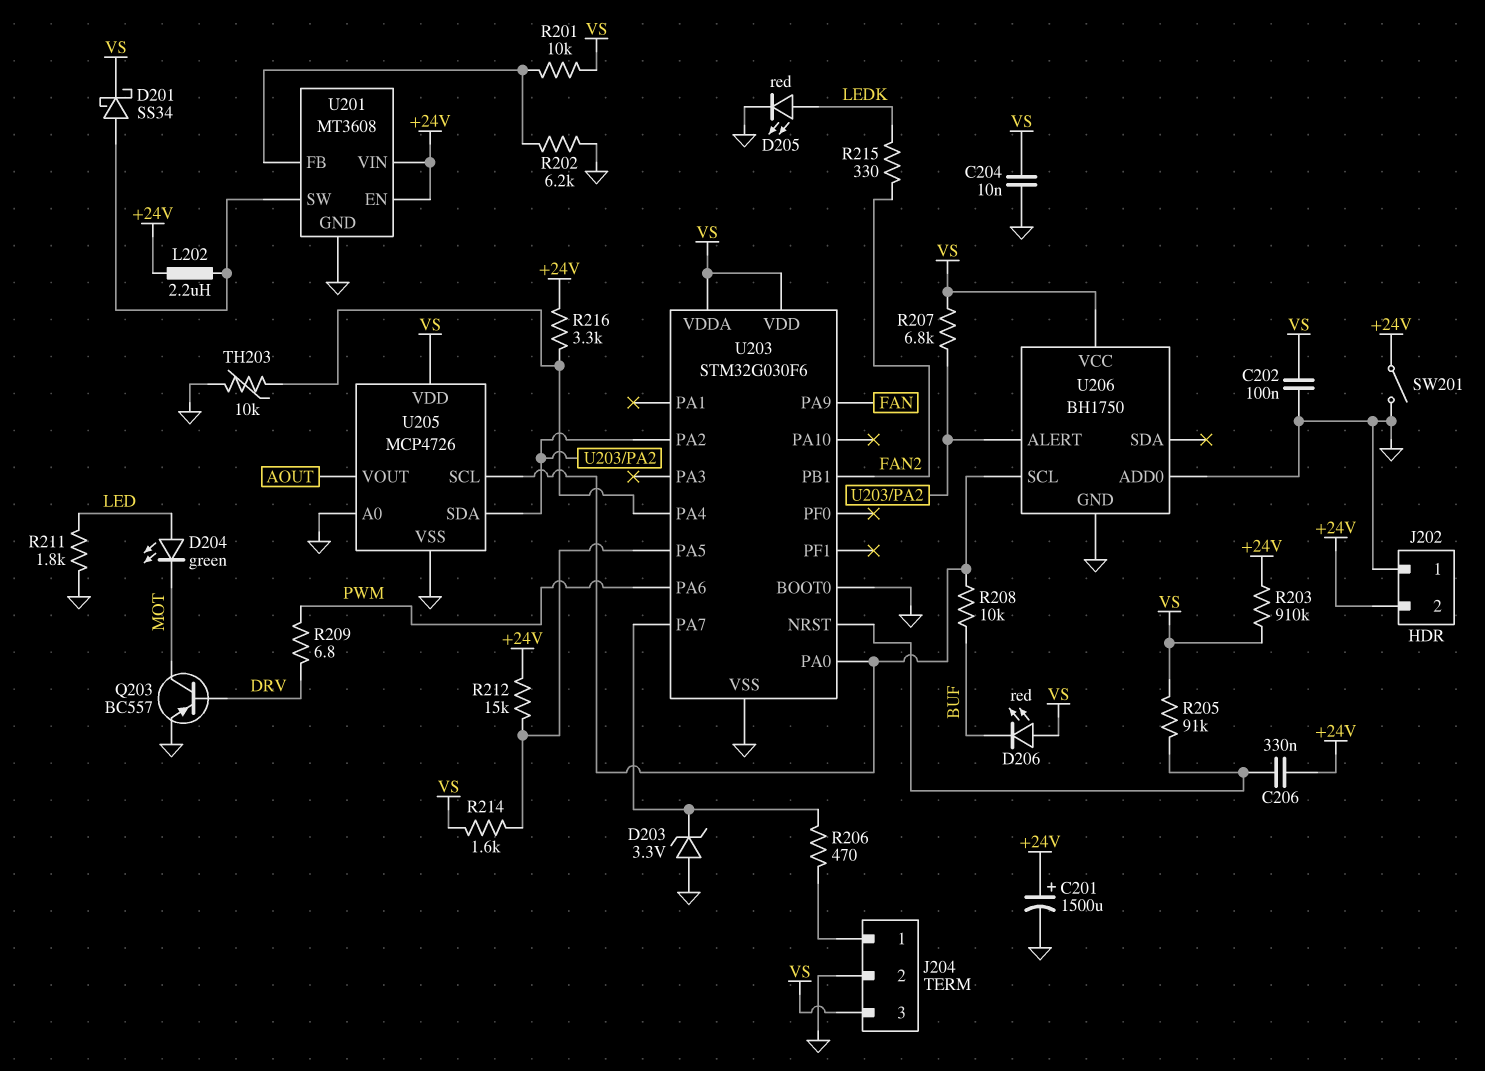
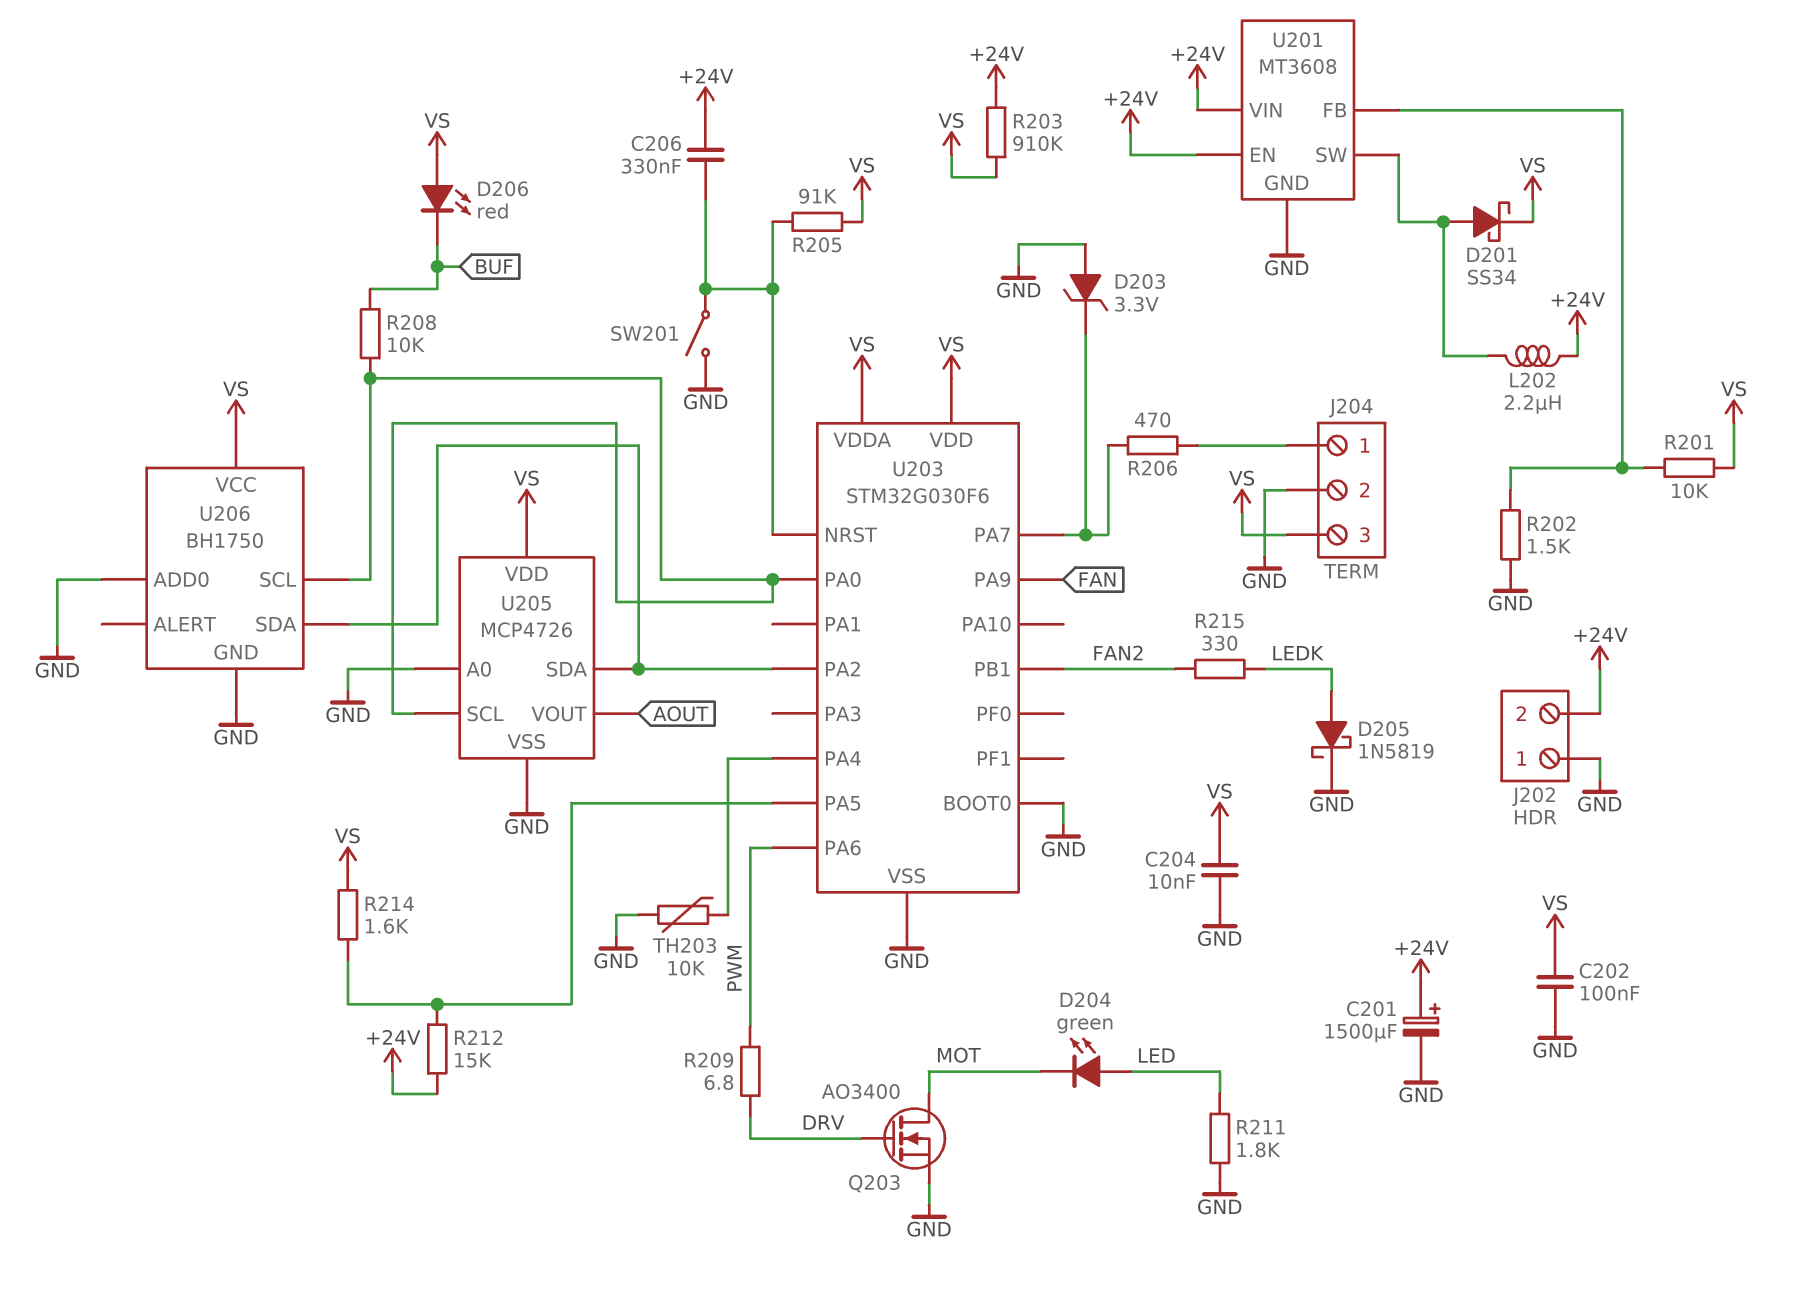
D205: LED red (A LEDK, K GND) -> schottky 1N5819 (A LEDK, K GND)
Q203: PNP BC557 (B DRV, C MOT, E GND) -> NMOS AO3400 (G DRV, D MOT, S GND)
R202: 6.2k (GND, U201/FB) -> 1.5k (GND, U201/FB)
R207: 6.8k (U203/PA2, VS) -> none
R216: 3.3k (+24V, U203/PA4) -> none
SW201: switch (+24V, GND) -> switch (GND, U203/NRST)
U206 pin ALERT: U203/PA2 -> none
U206 pin SDA: none -> U203/PA2

